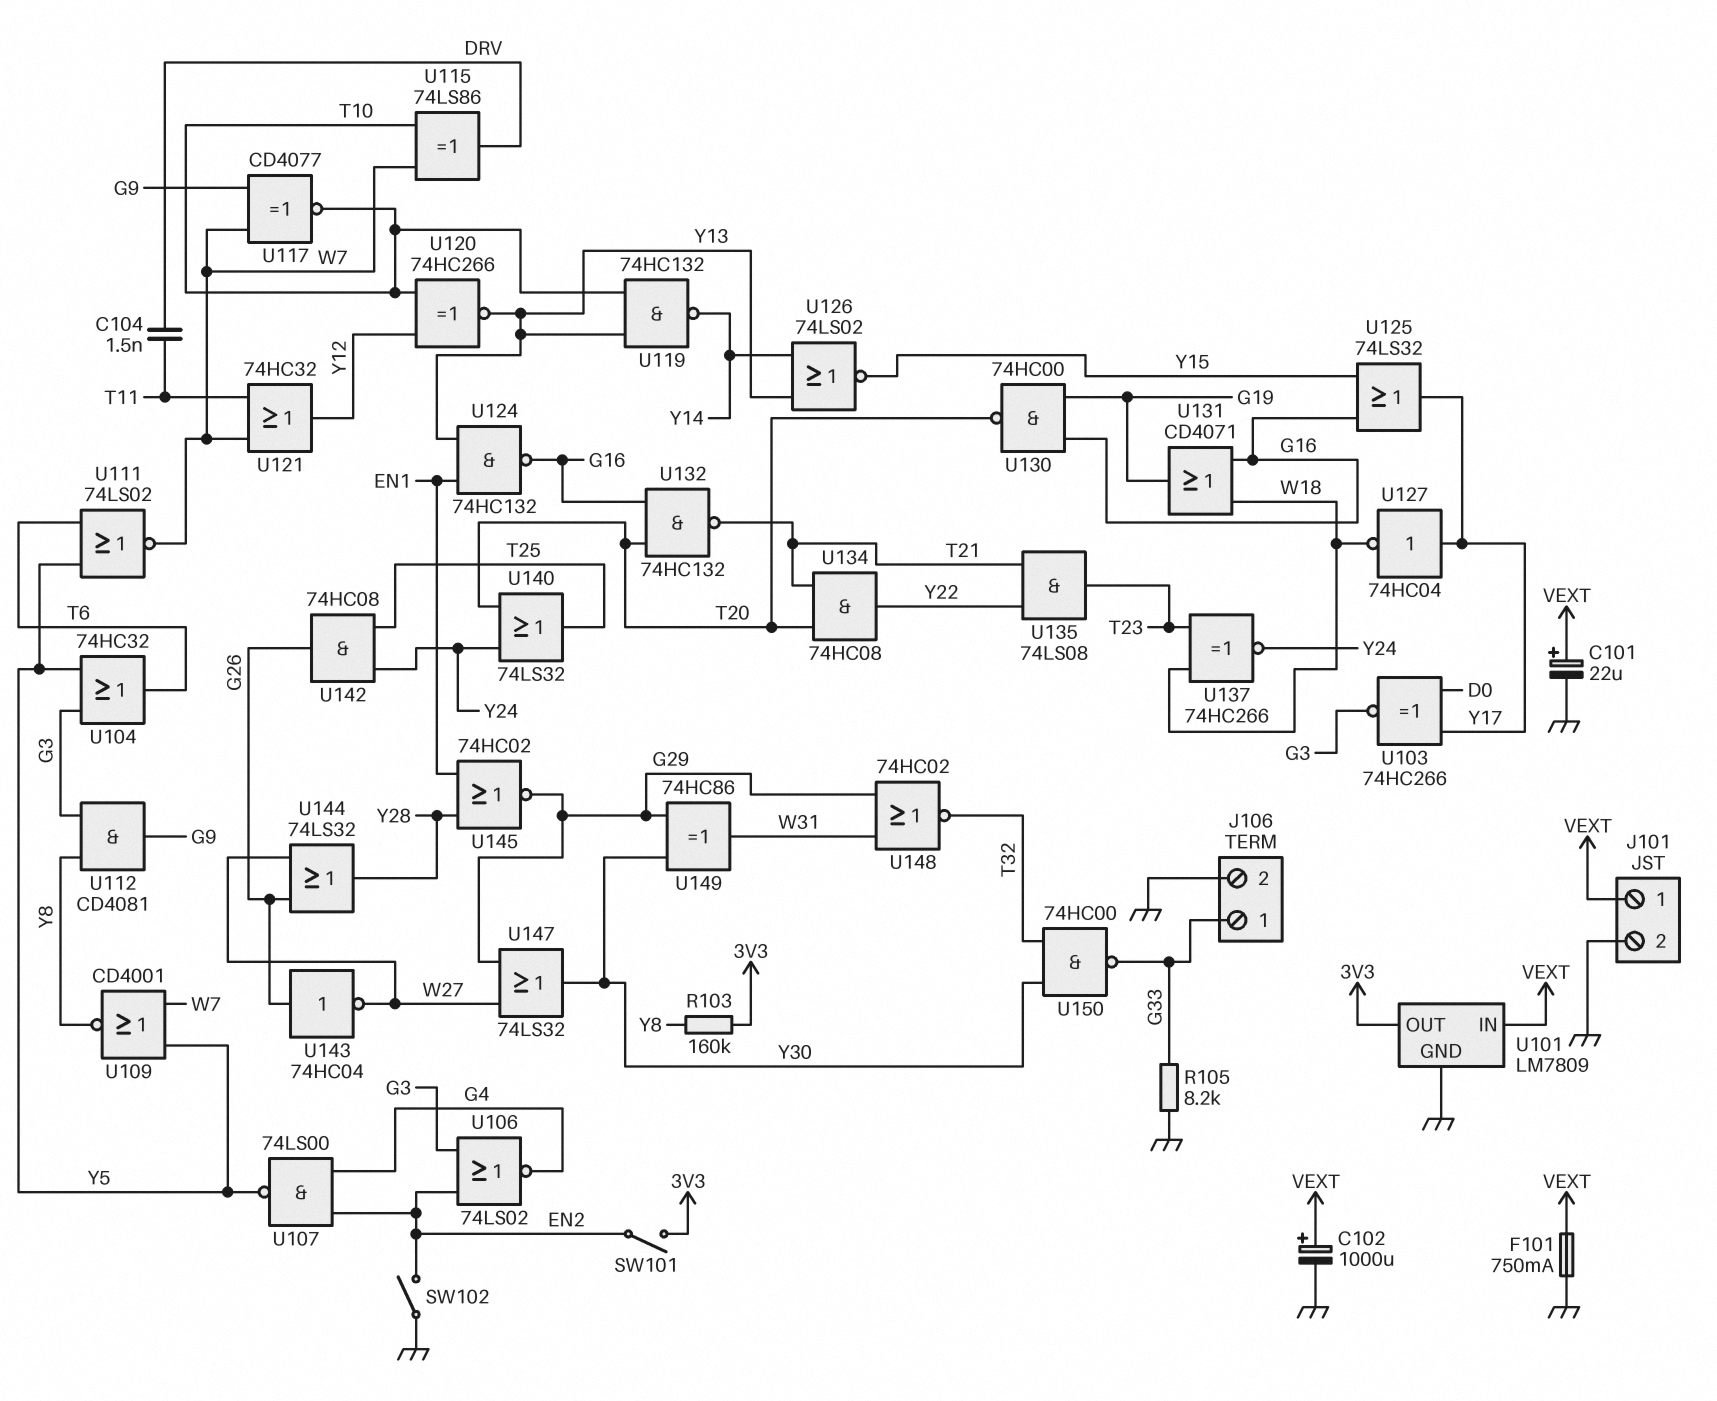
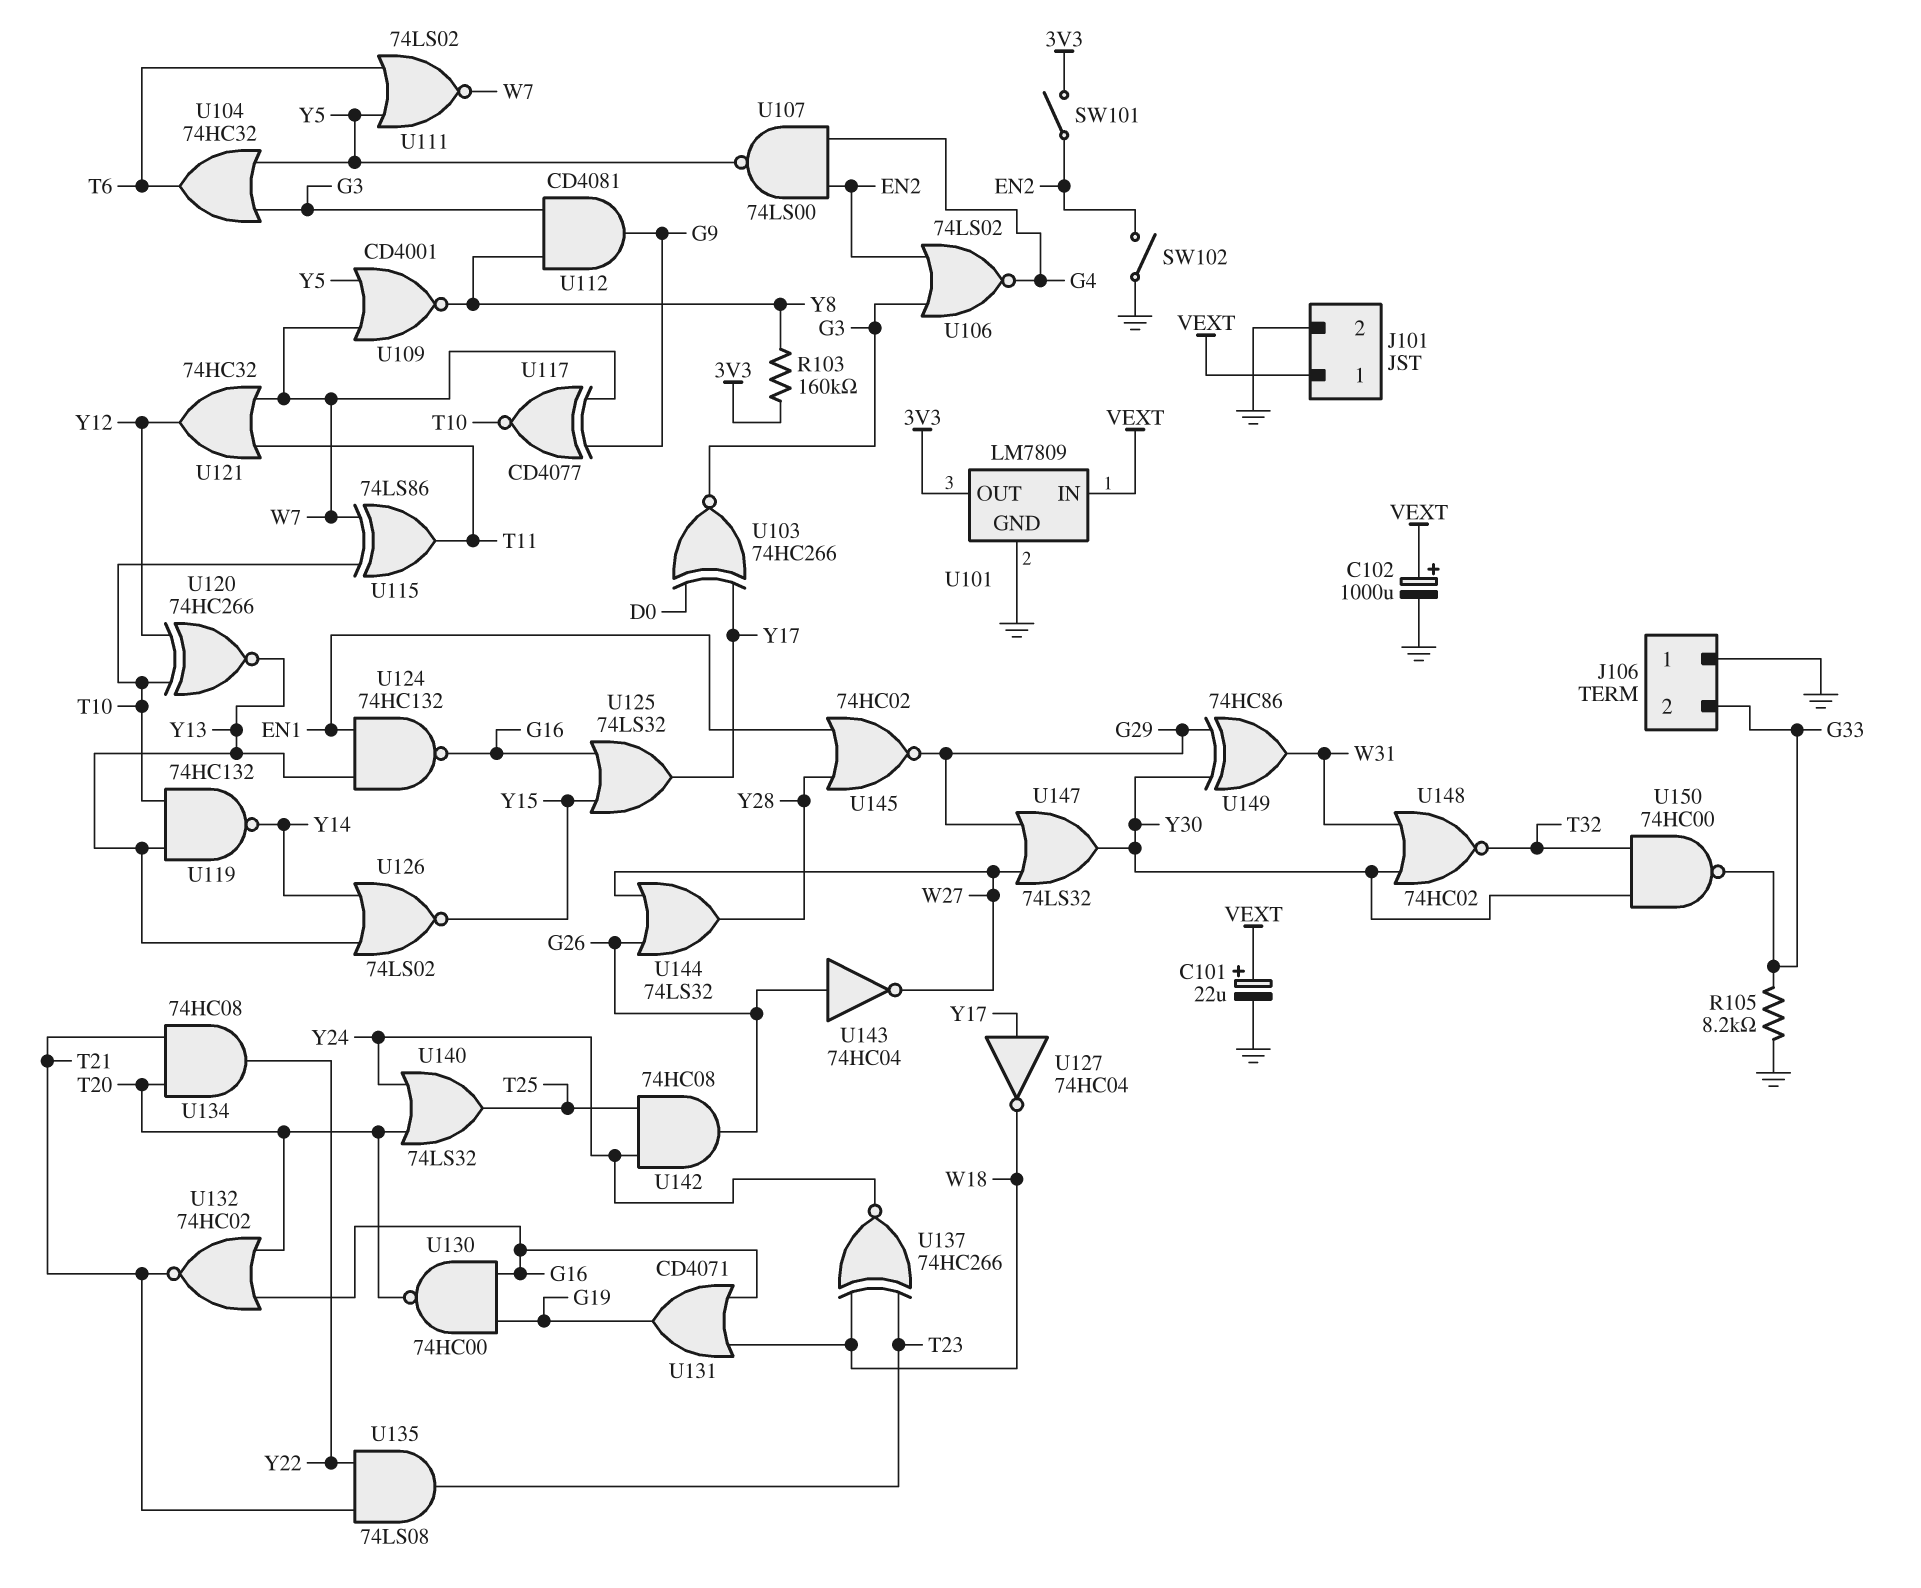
C104: 1.5nF (DRV, T11) -> none
F101: 750mA (GND, VEXT) -> none
J106 pin 1: G33 -> GND
J106 pin 2: GND -> G33
U115: XOR 74LS86 (in T10, in W7, out DRV) -> XOR 74LS86 (in T10, in W7, out T11)
U132: NAND 74HC132 (in G16, in T20, out T21) -> NOR 74HC02 (in G16, in T20, out T21)
U148: NOR 74HC02 (in G29, in W31, out T32) -> NOR 74HC02 (in W31, in Y30, out T32)

